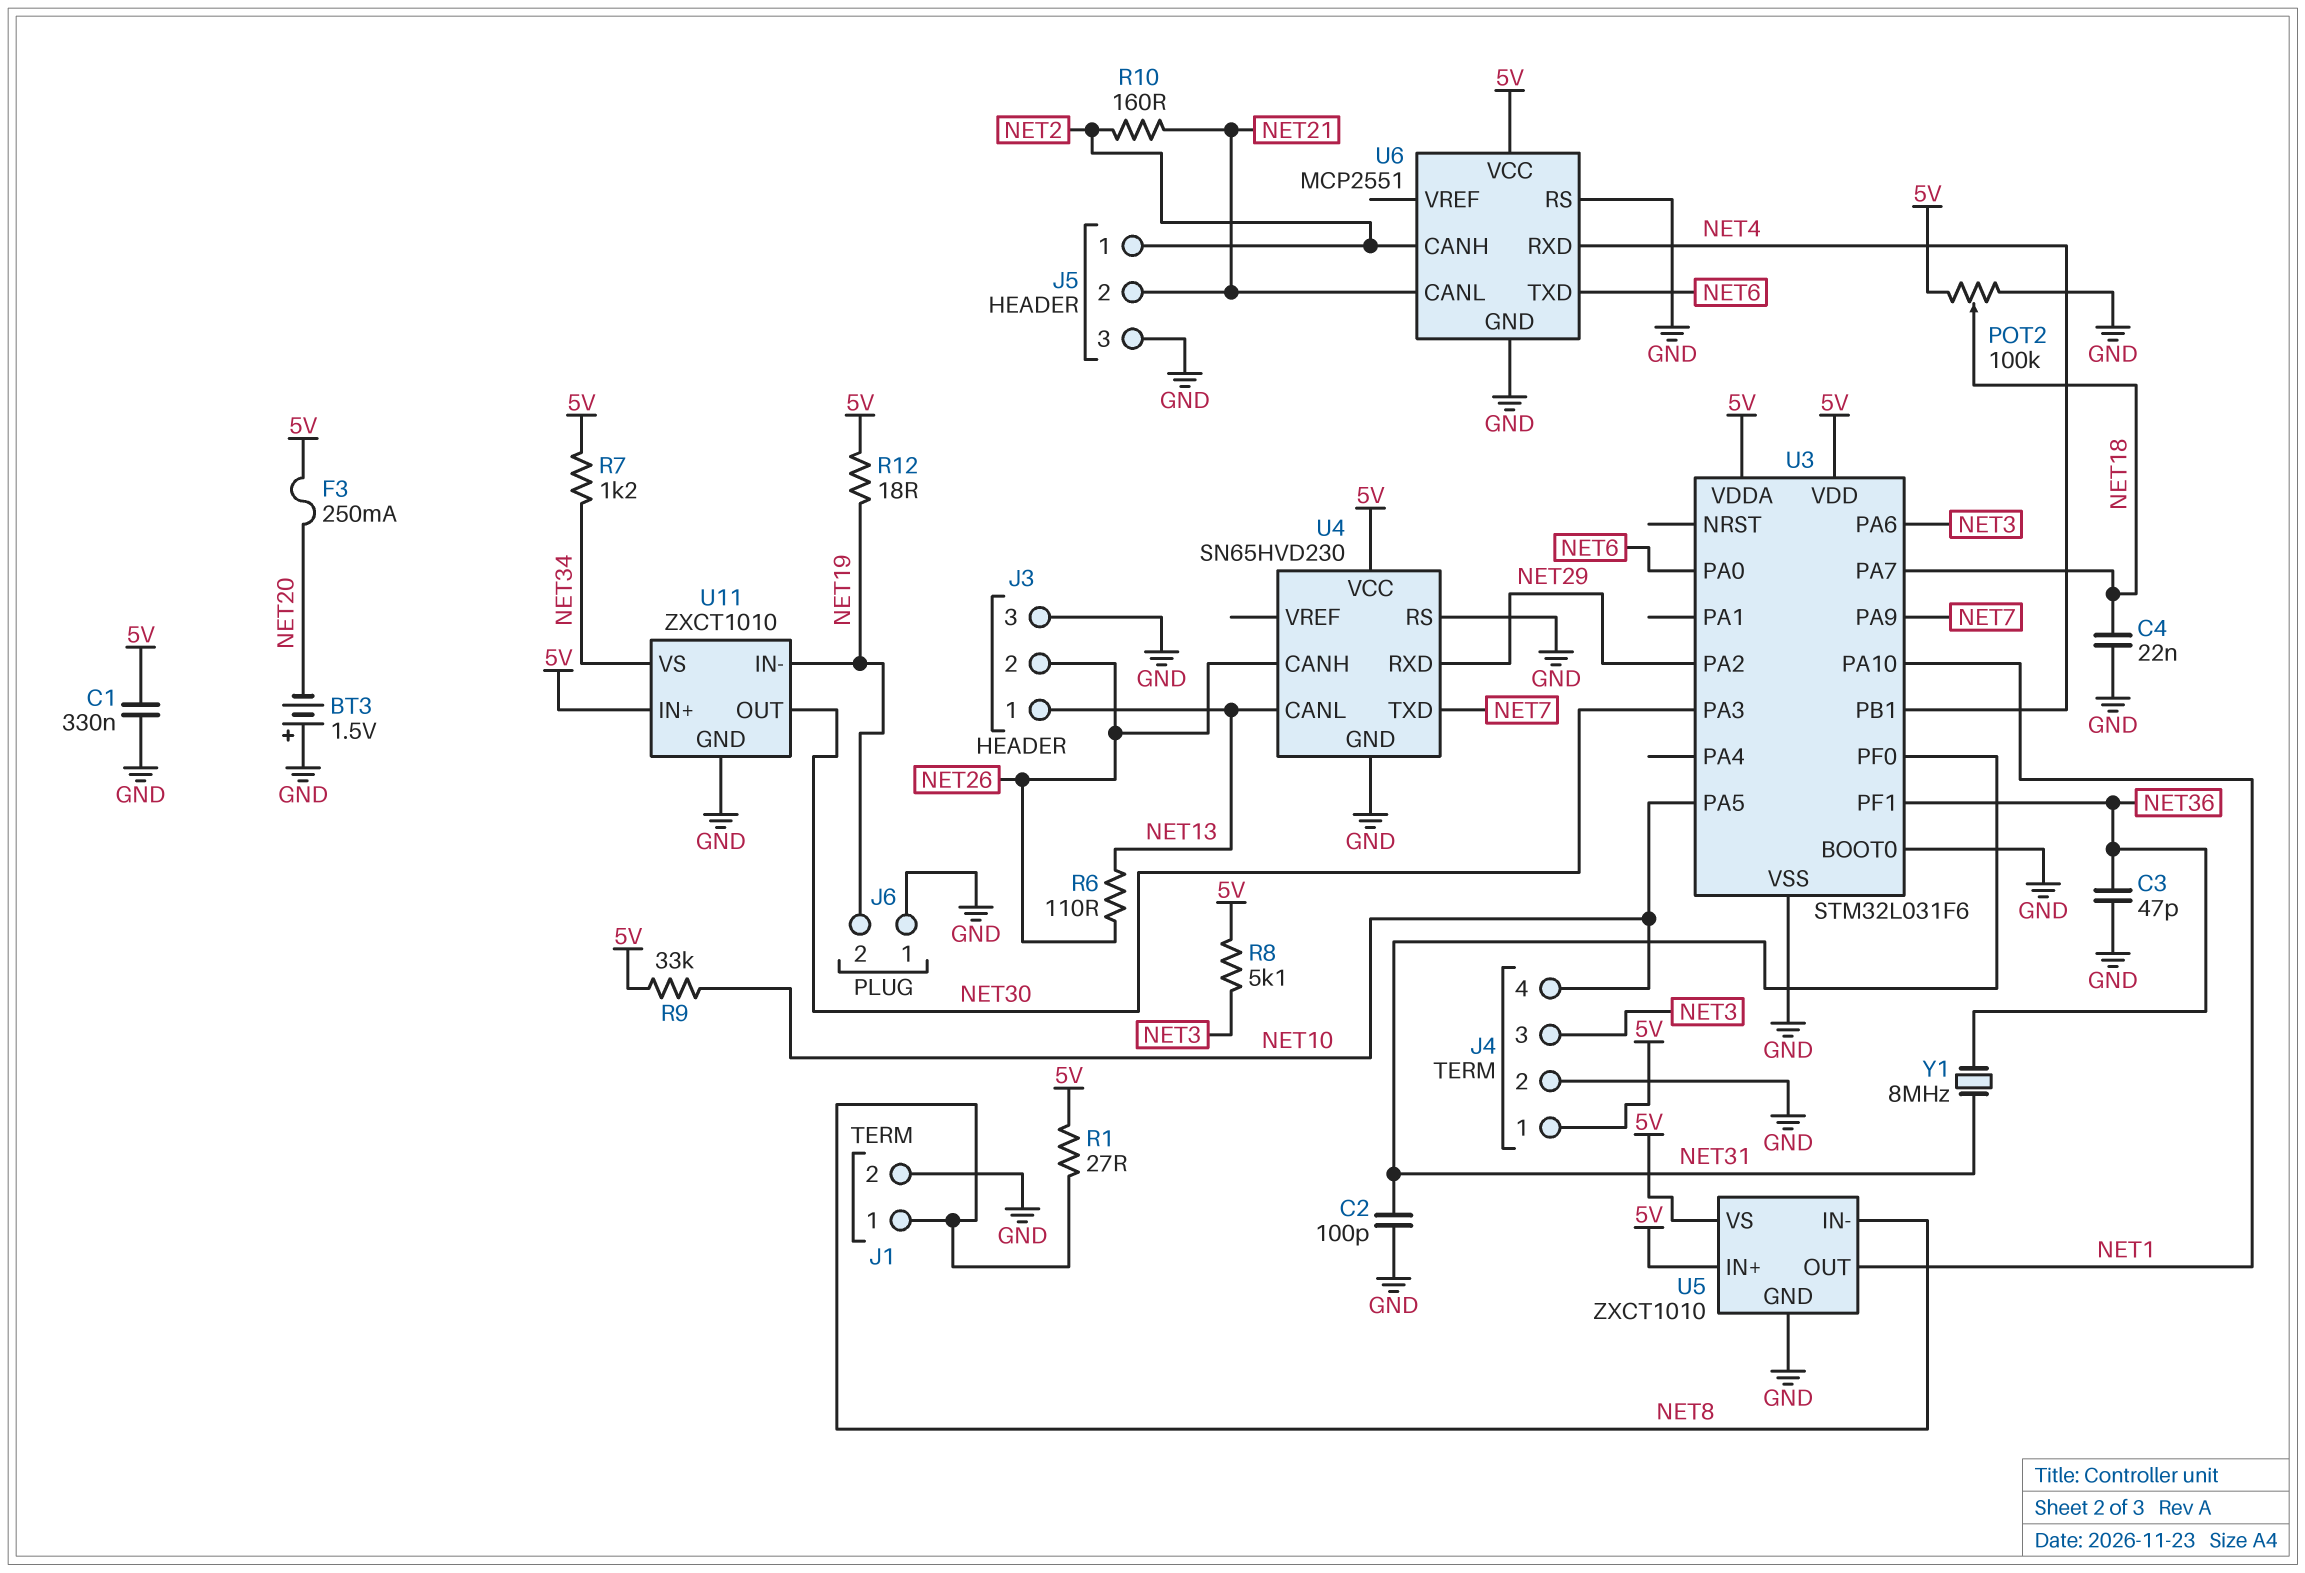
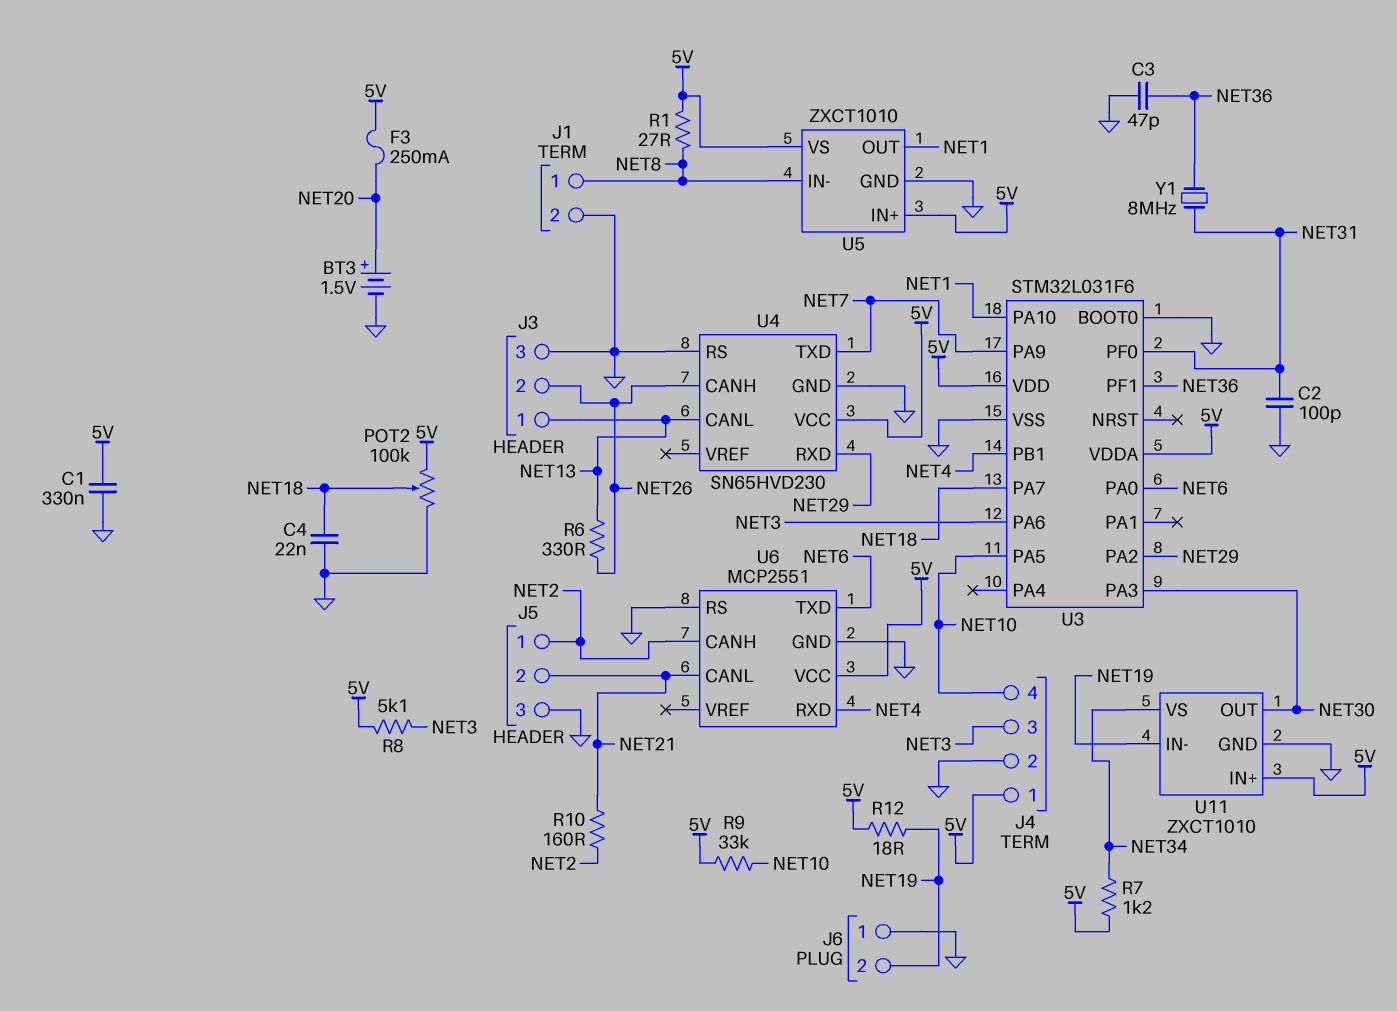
BT3: 1.5V (plus GND, minus NET20) -> 1.5V (plus NET20, minus GND)
R6: 110 (NET13, NET26) -> 330 (NET13, NET26)

